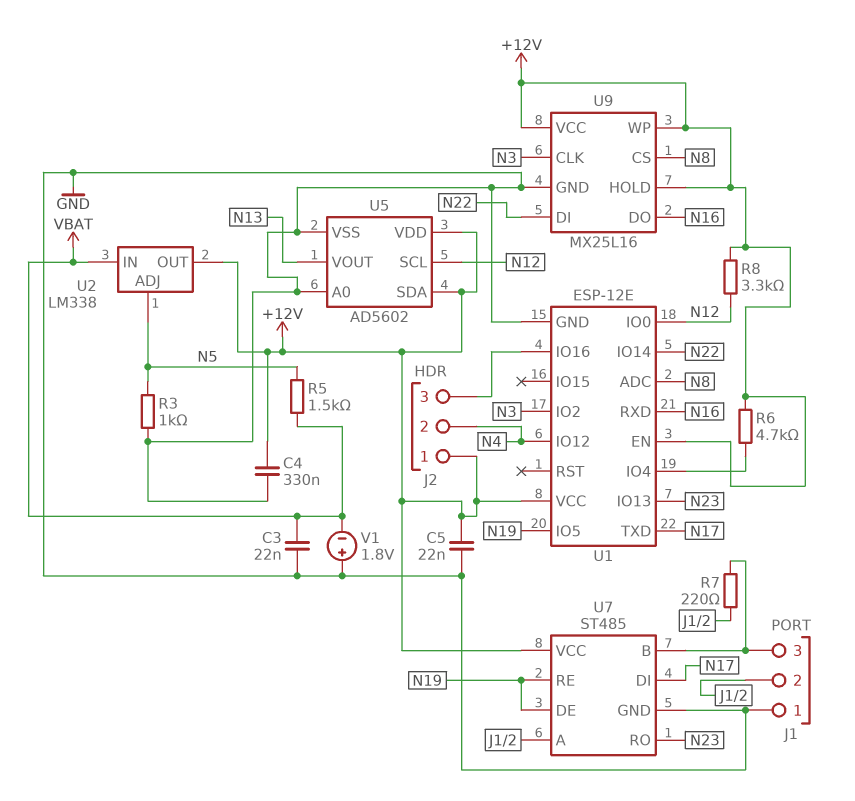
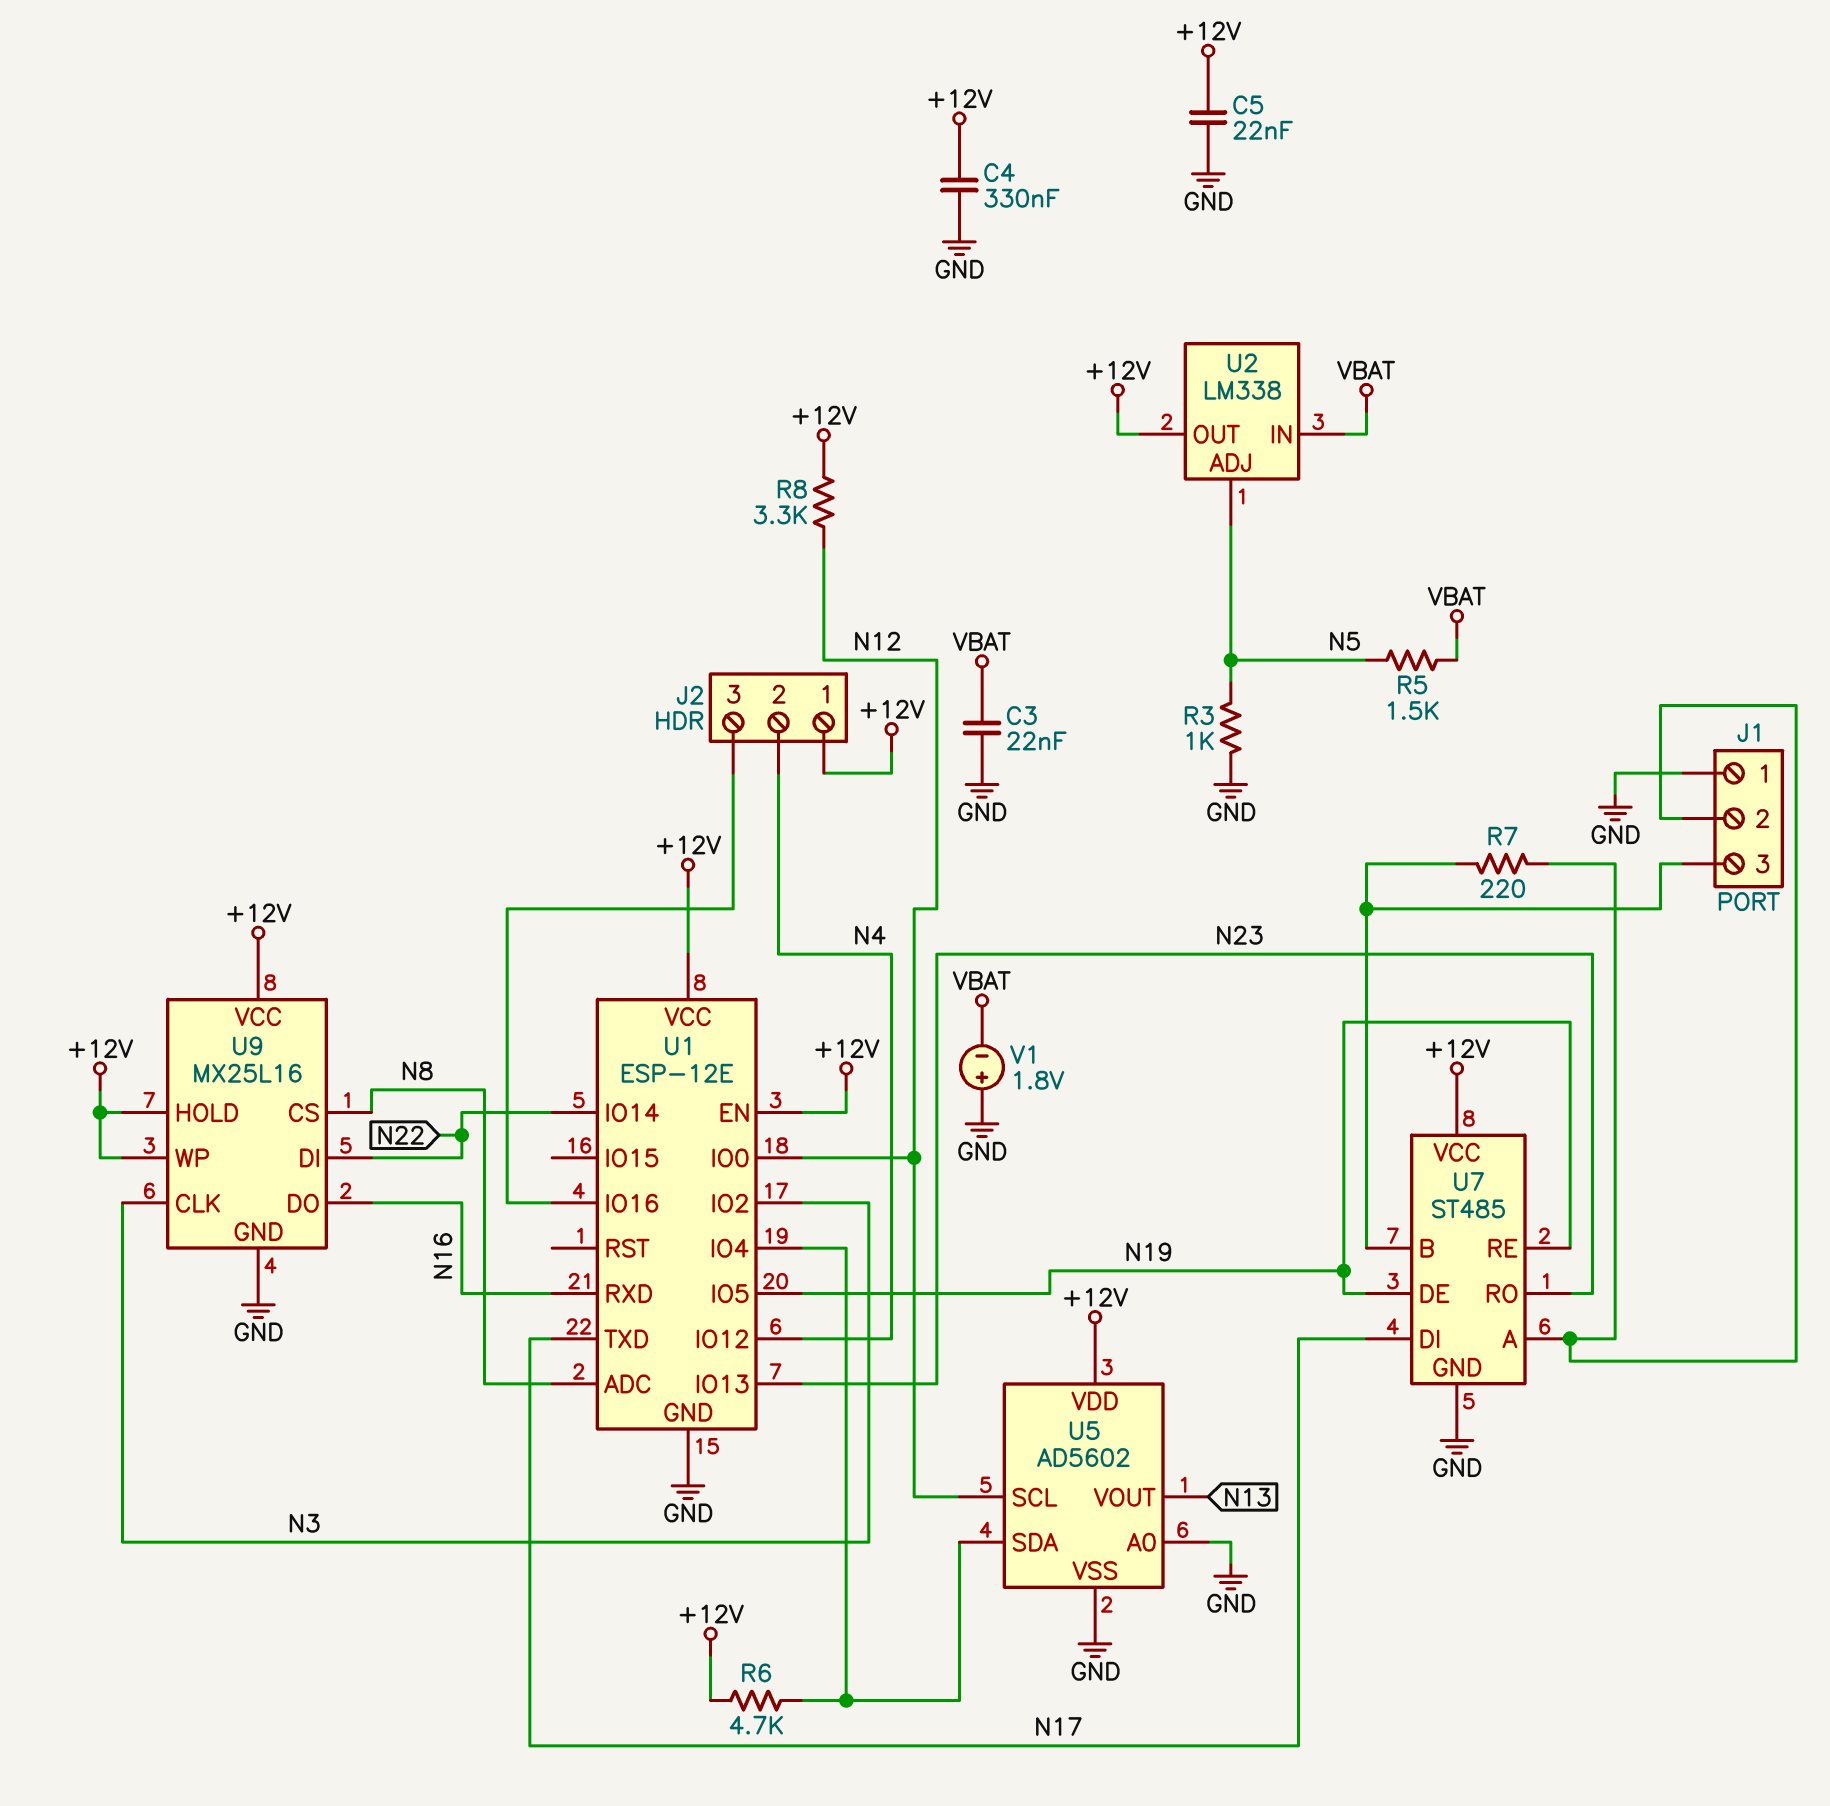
U5 pin SDA: +12V -> U1/IO4

